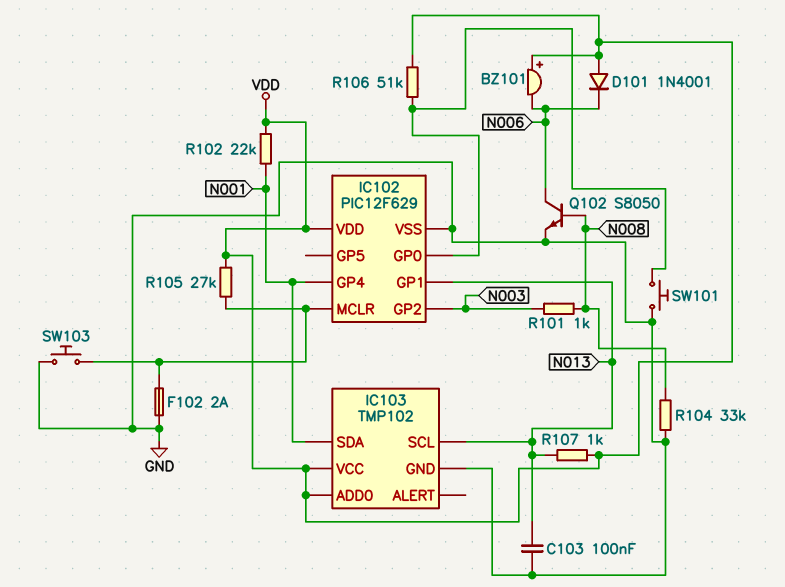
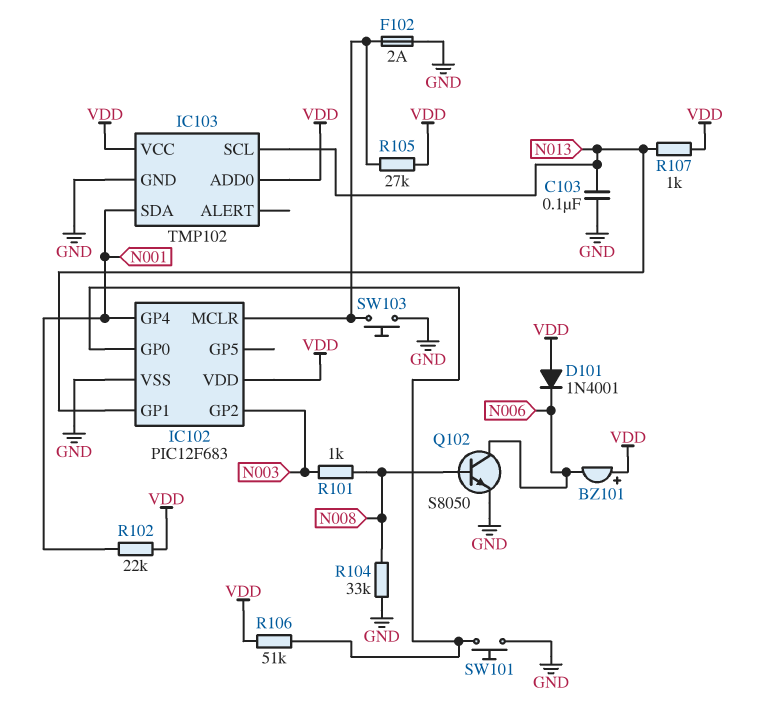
IC102: PIC12F629 -> PIC12F683

